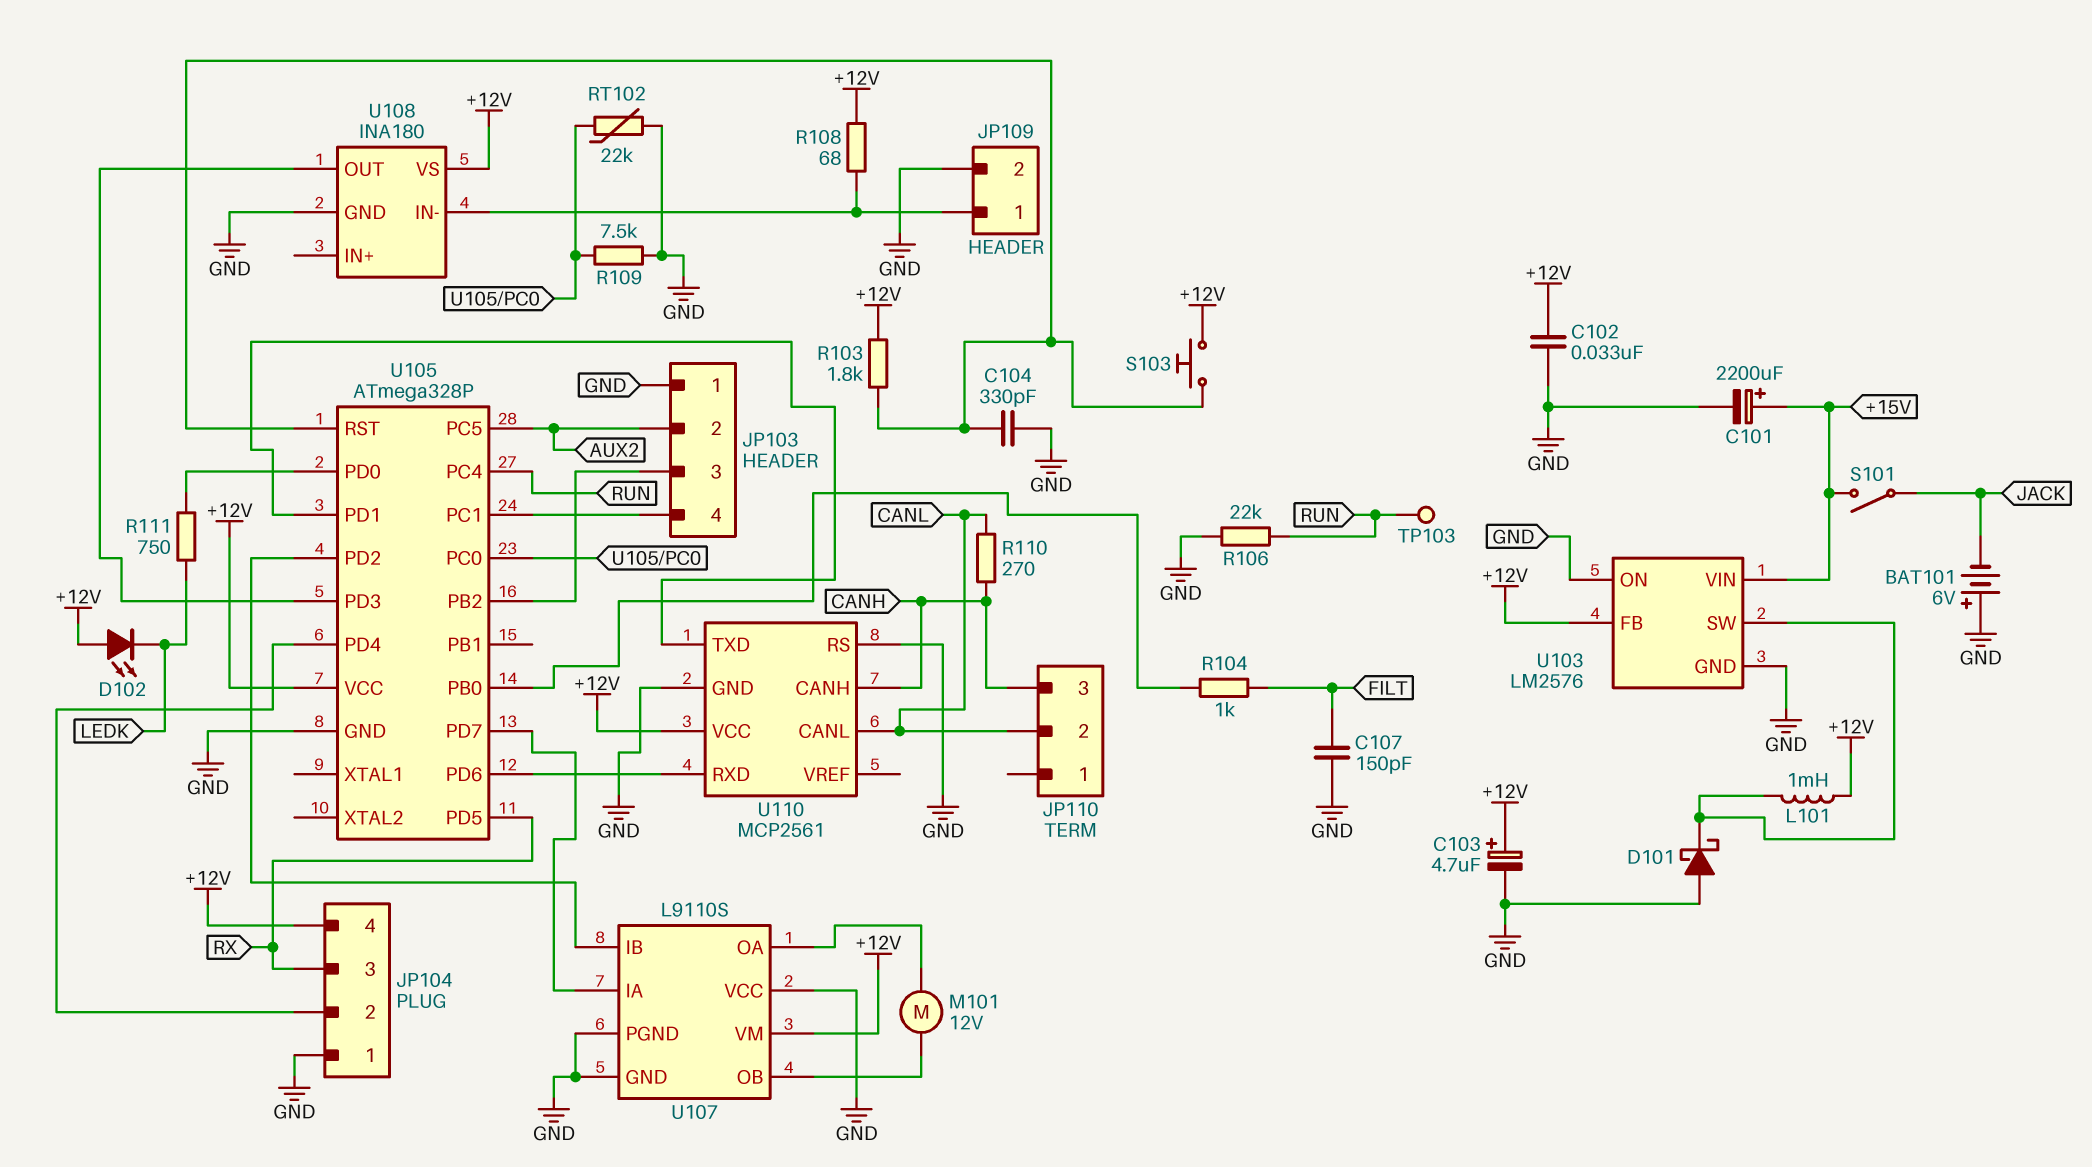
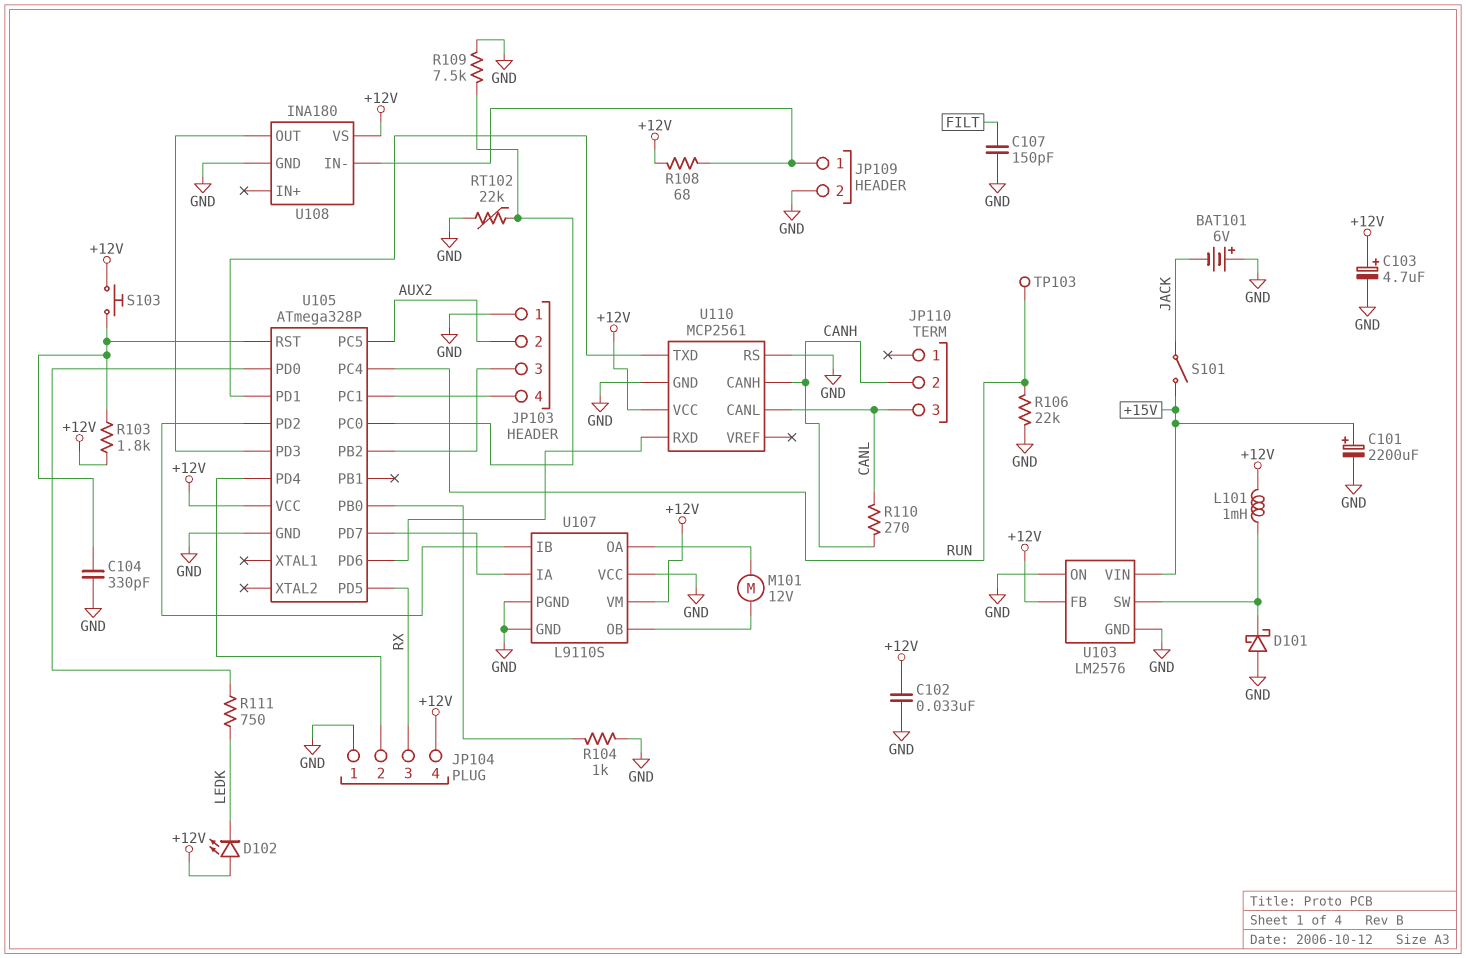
JP110 pin 2: CANL -> CANH
JP110 pin 3: CANH -> CANL
R104: 1k (FILT, U105/PB0) -> 1k (GND, U105/PB0)

